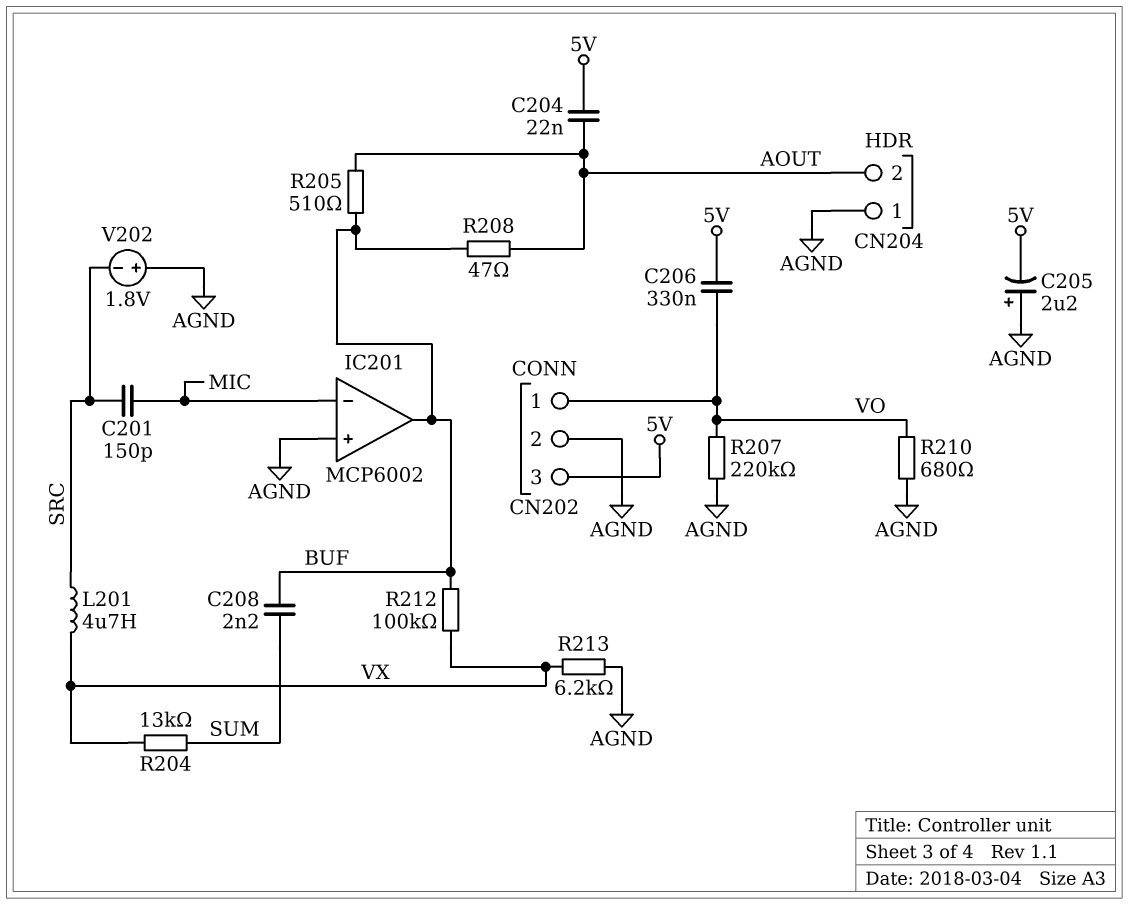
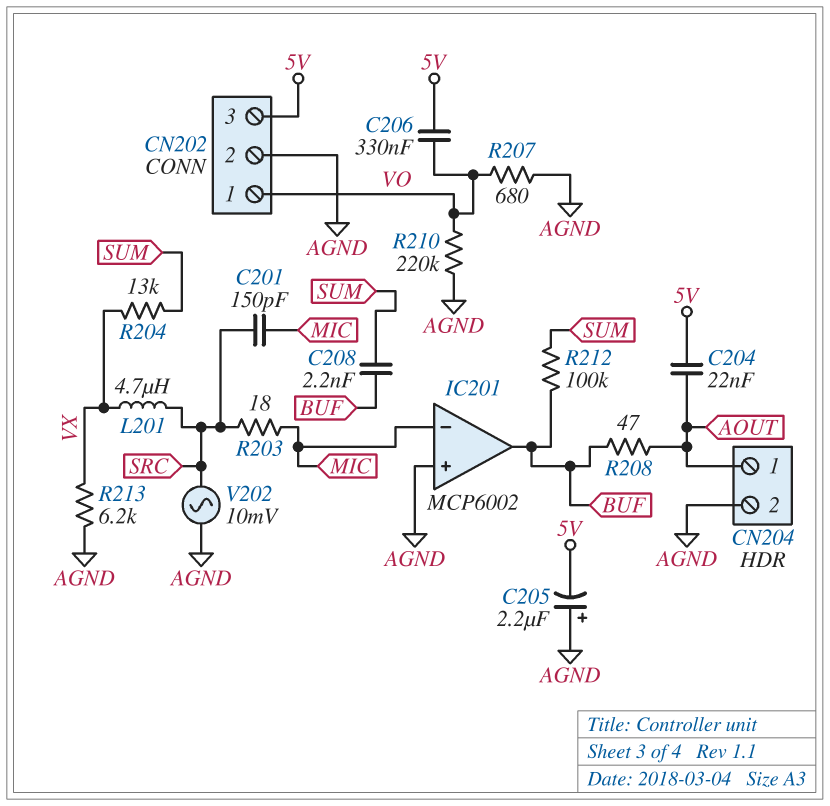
CN204 pin 1: AGND -> AOUT
CN204 pin 2: AOUT -> AGND
R203: none -> 18 (MIC, SRC)
R205: 510 (AOUT, BUF) -> none
R207: 220k (AGND, VO) -> 680 (AGND, VO)
R210: 680 (AGND, VO) -> 220k (AGND, VO)
R212: 100k (BUF, VX) -> 100k (BUF, SUM)
V202: 1.8V (plus AGND, minus SRC) -> AC 10mV (AGND, SRC)

